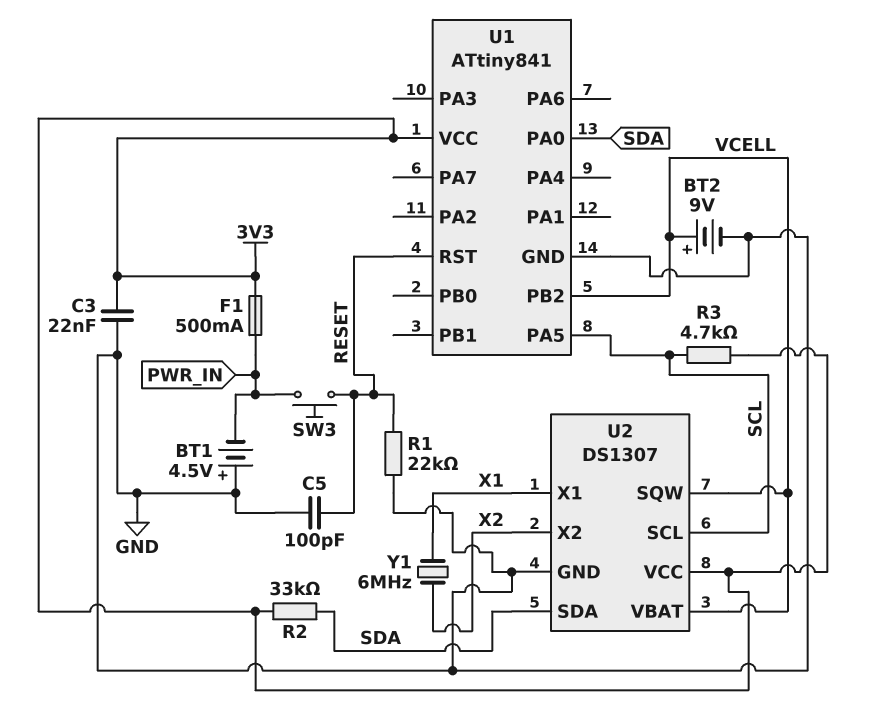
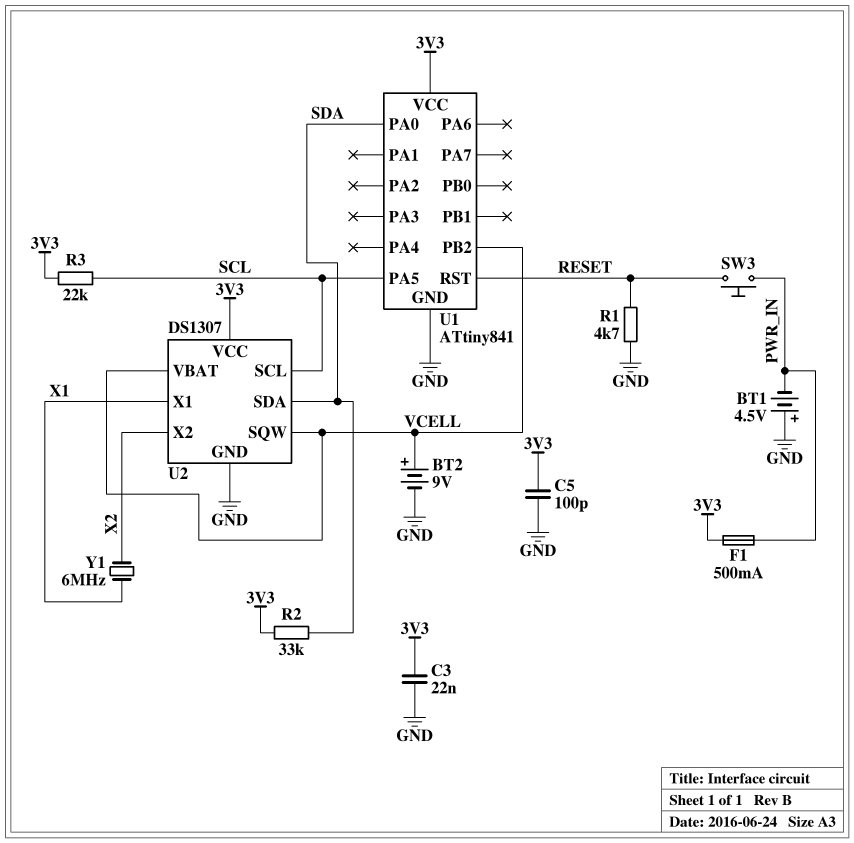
C5: 100pF (GND, RESET) -> 100pF (3V3, GND)
R1: 22k (GND, RESET) -> 4.7k (GND, RESET)
R3: 4.7k (3V3, SCL) -> 22k (3V3, SCL)

